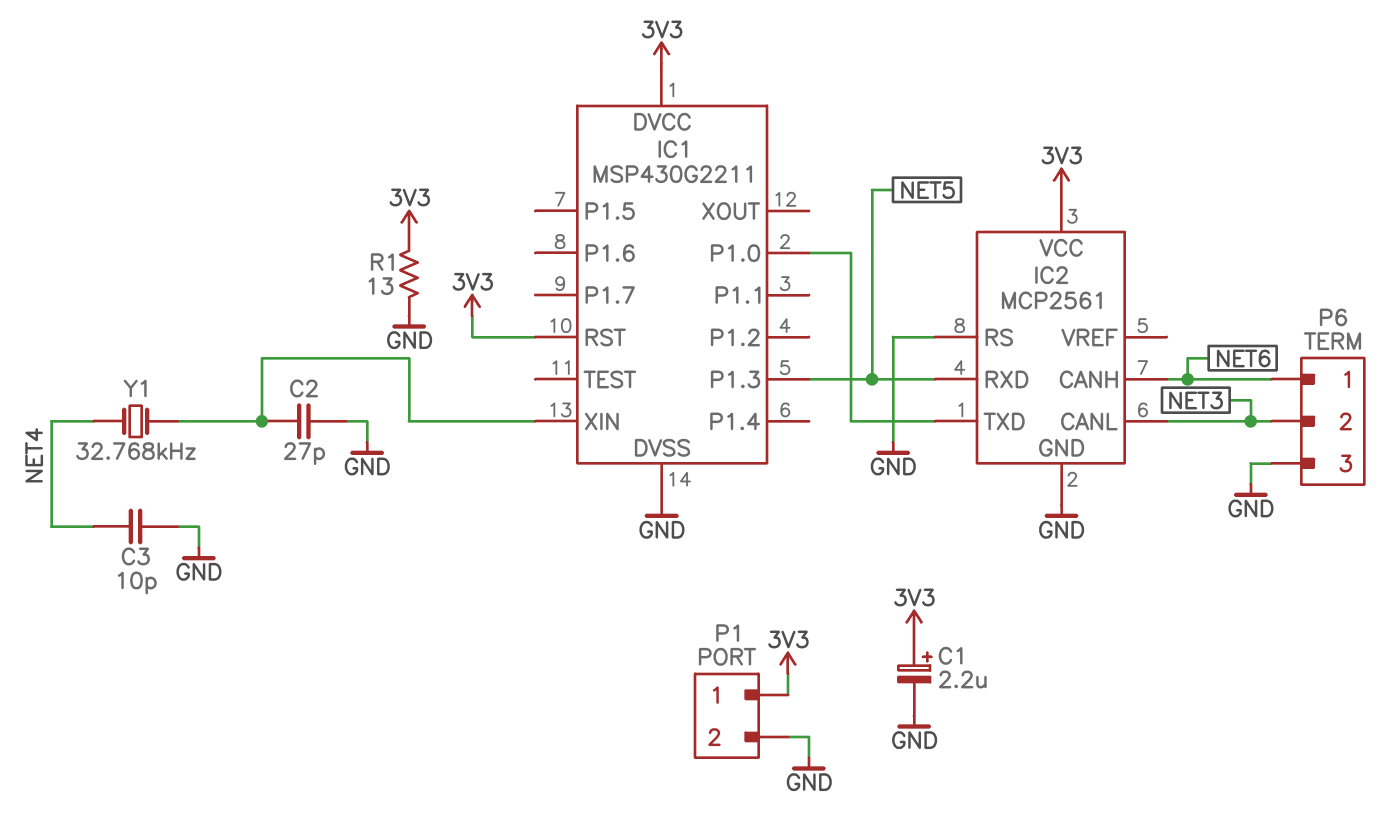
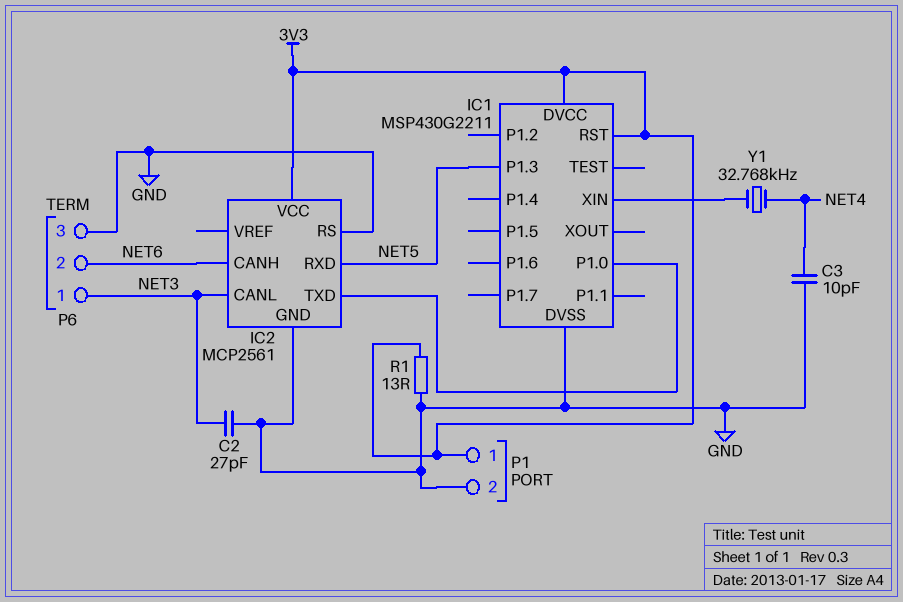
C1: 2.2uF (plus 3V3, minus GND) -> none
C2: 27pF (GND, IC1/XIN) -> 27pF (GND, NET3)
P6 pin 1: NET6 -> NET3
P6 pin 2: NET3 -> NET6

